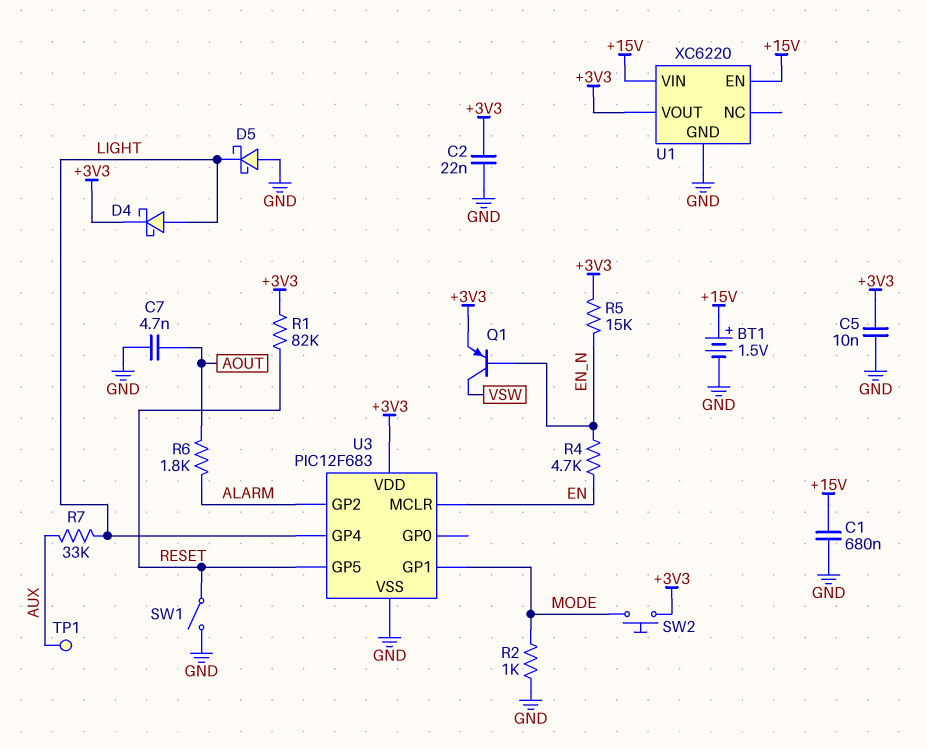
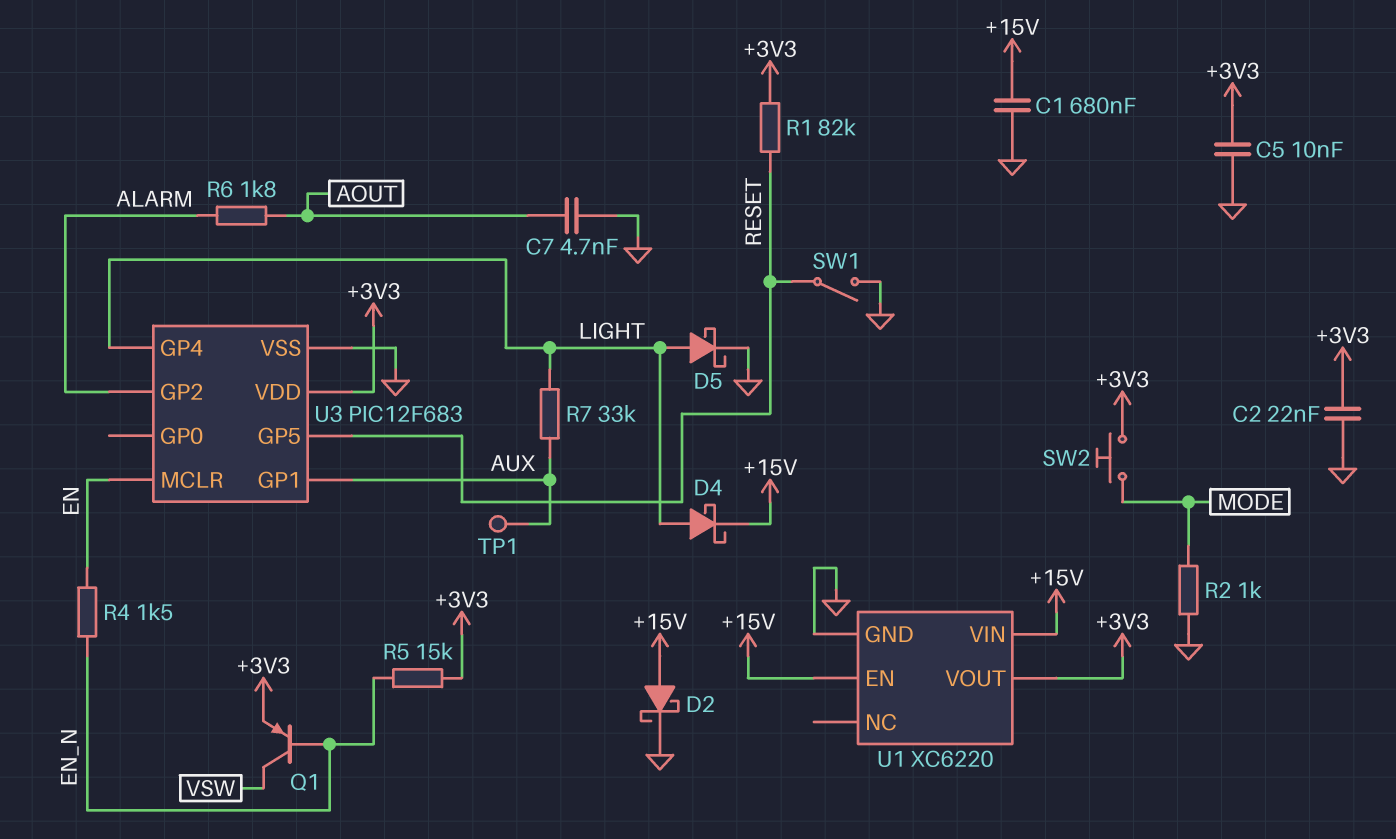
BT1: 1.5V (plus +15V, minus GND) -> none
D2: none -> schottky (A +15V, K GND)
D4: schottky (A LIGHT, K +3V3) -> schottky (A LIGHT, K +15V)
D5: schottky (A GND, K LIGHT) -> schottky (A LIGHT, K GND)
R4: 4.7k (EN, EN_N) -> 1.5k (EN, EN_N)
U3 pin GP1: MODE -> AUX

